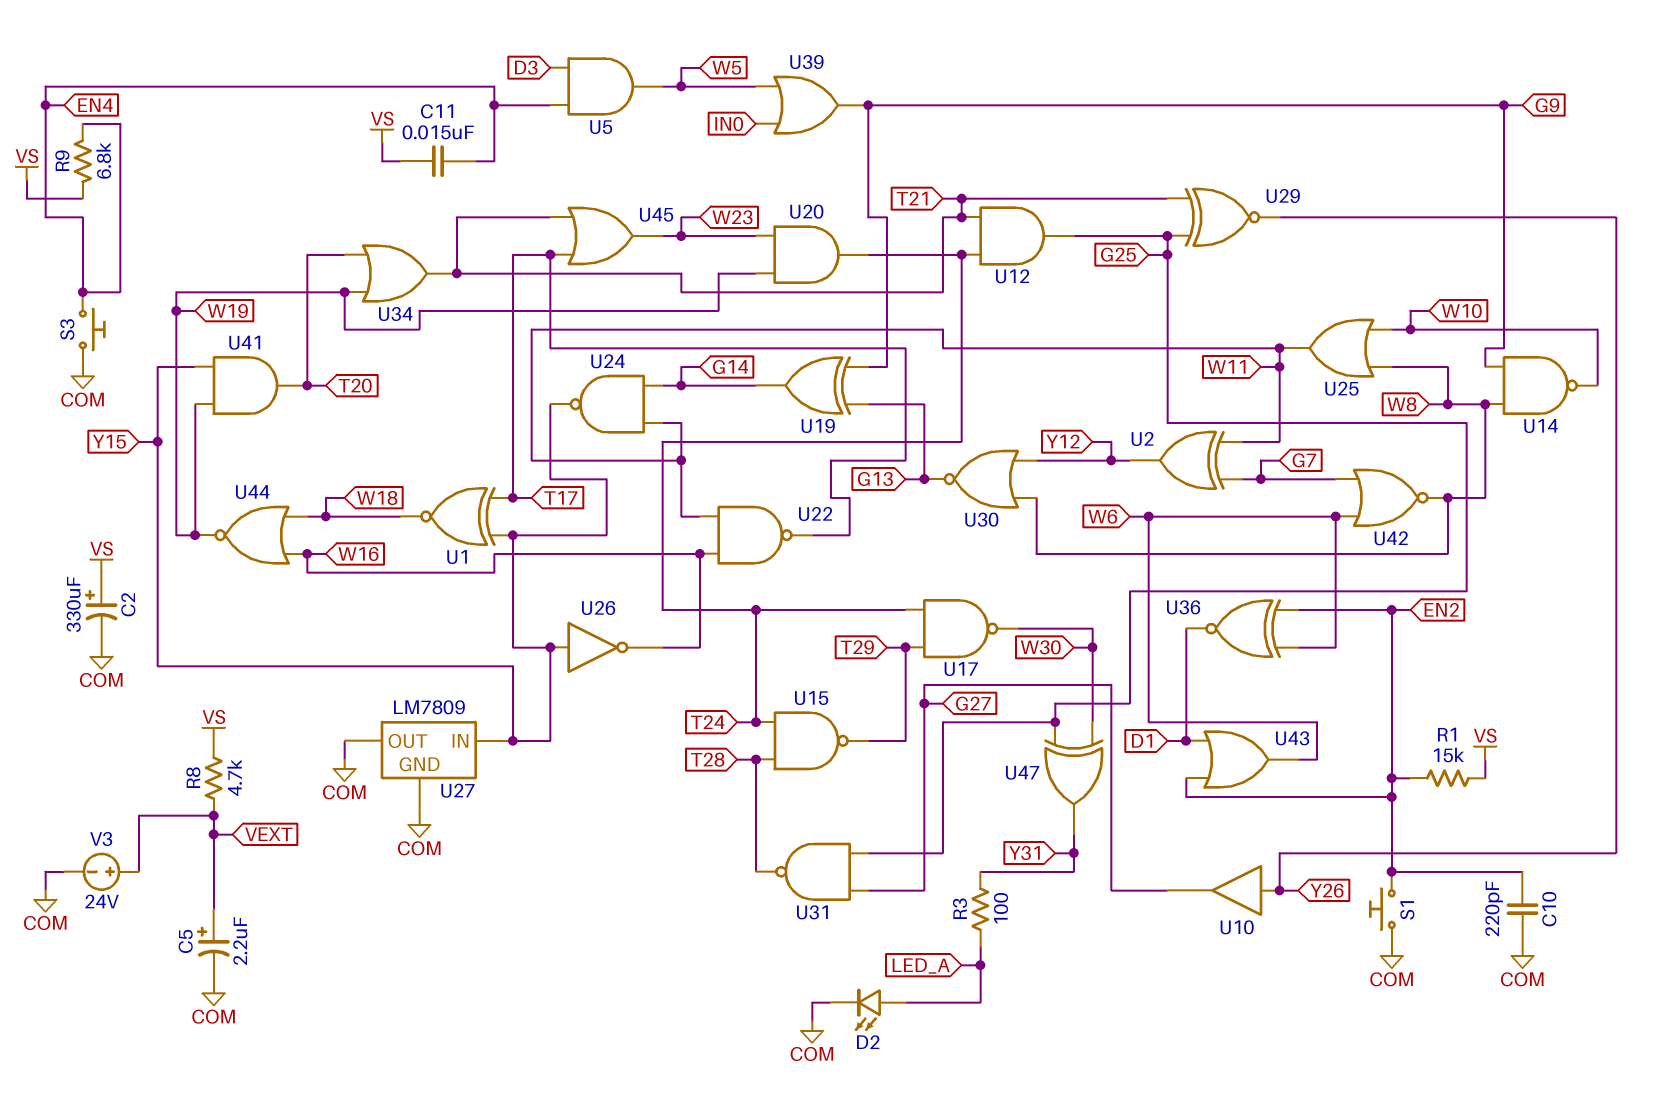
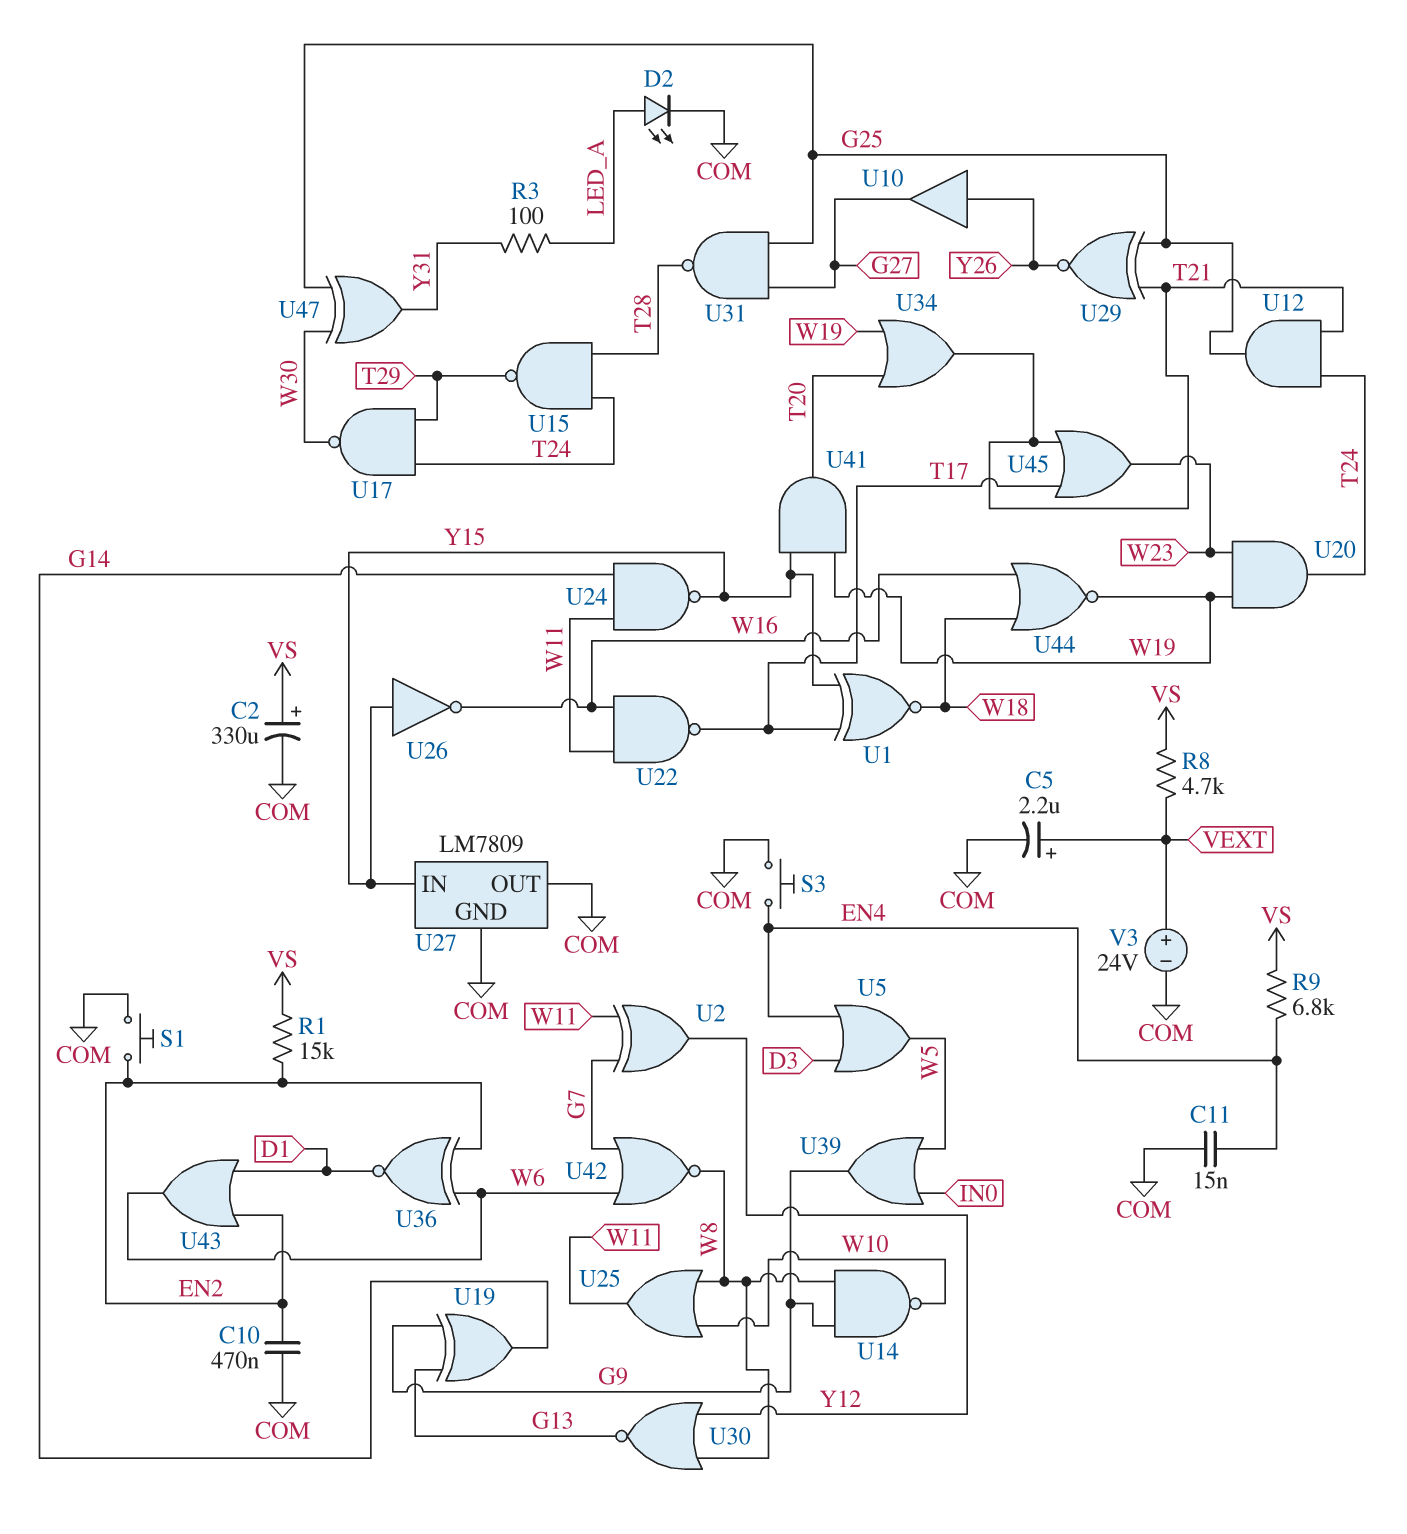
C10: 220pF (COM, EN2) -> 470nF (COM, EN2)
C11: 15nF (EN4, VS) -> 15nF (COM, EN4)
U5: AND (in D3, in EN4, out W5) -> OR (in D3, in EN4, out W5)

